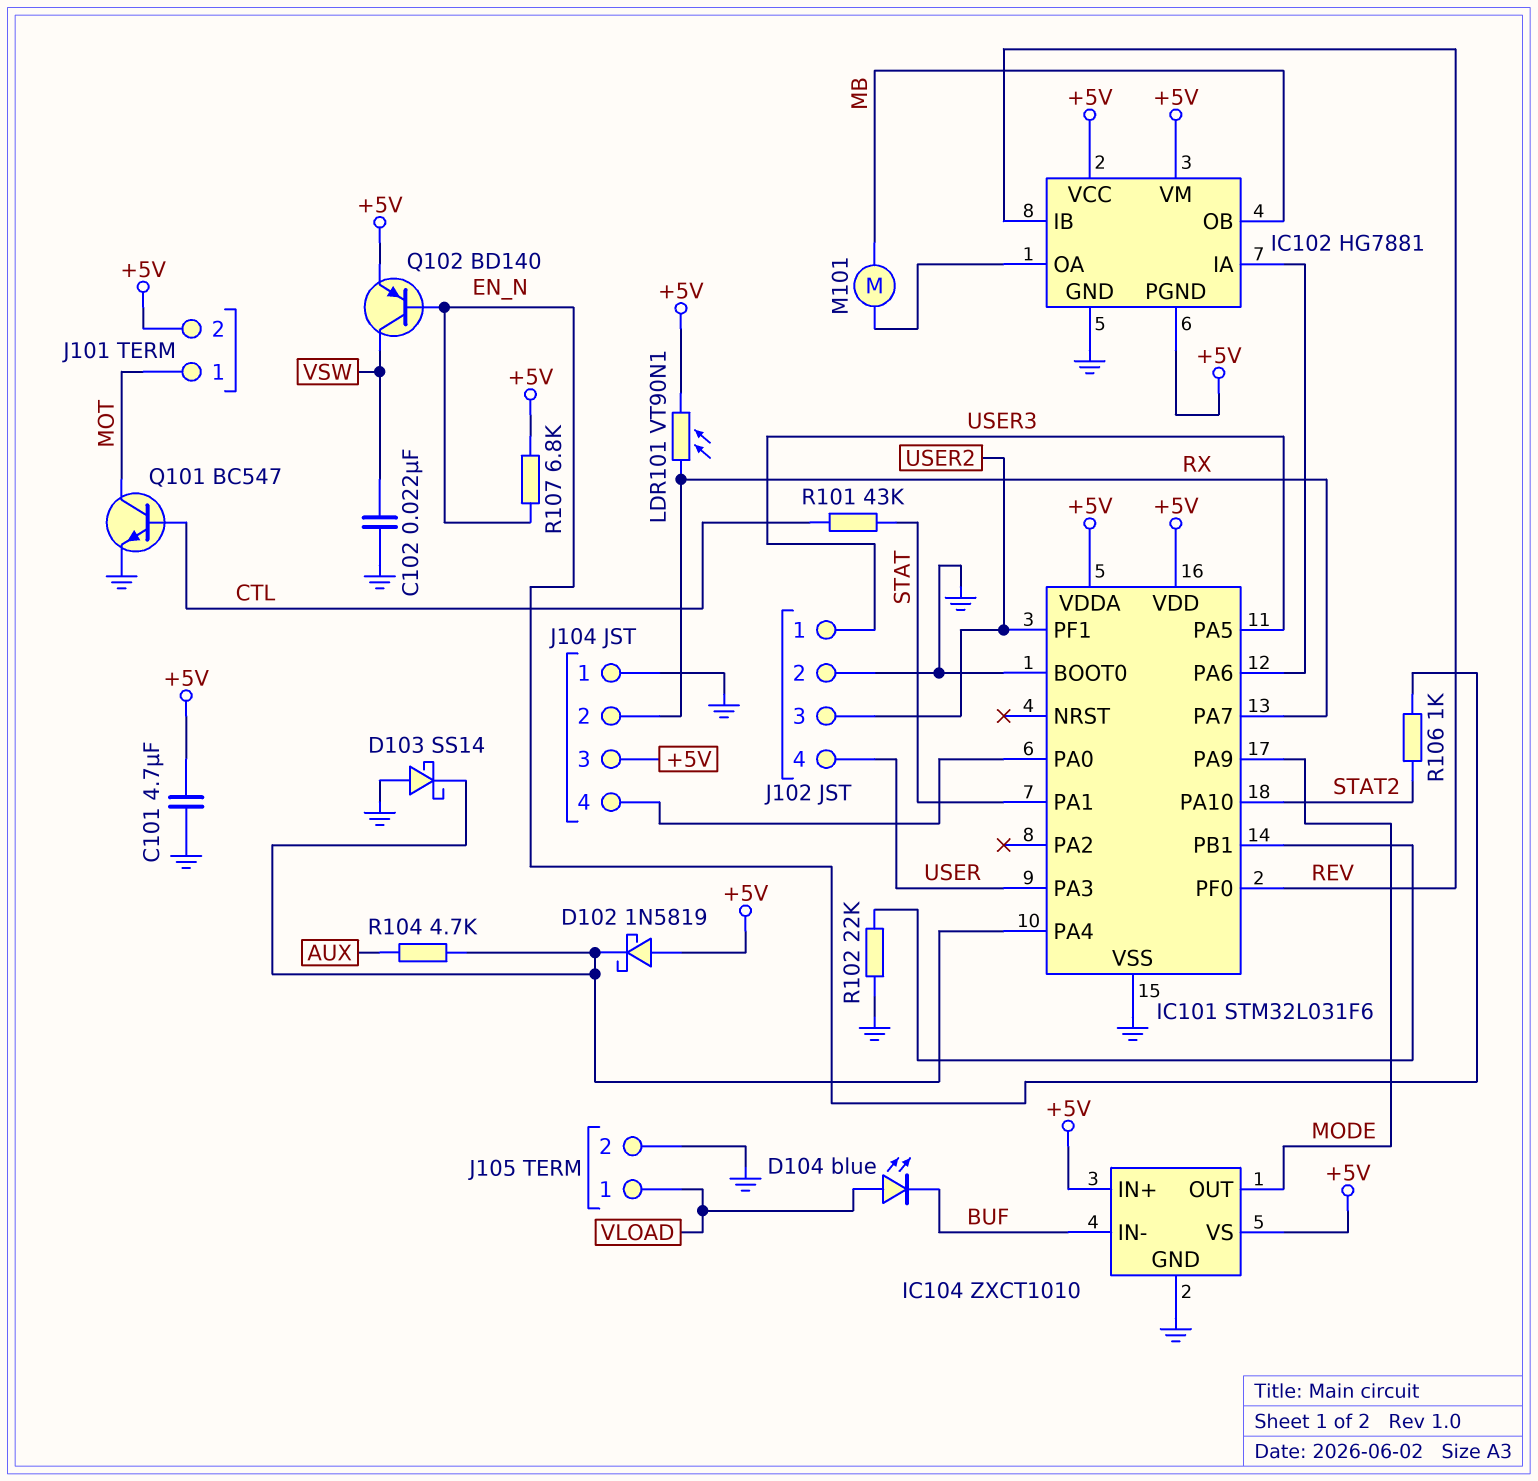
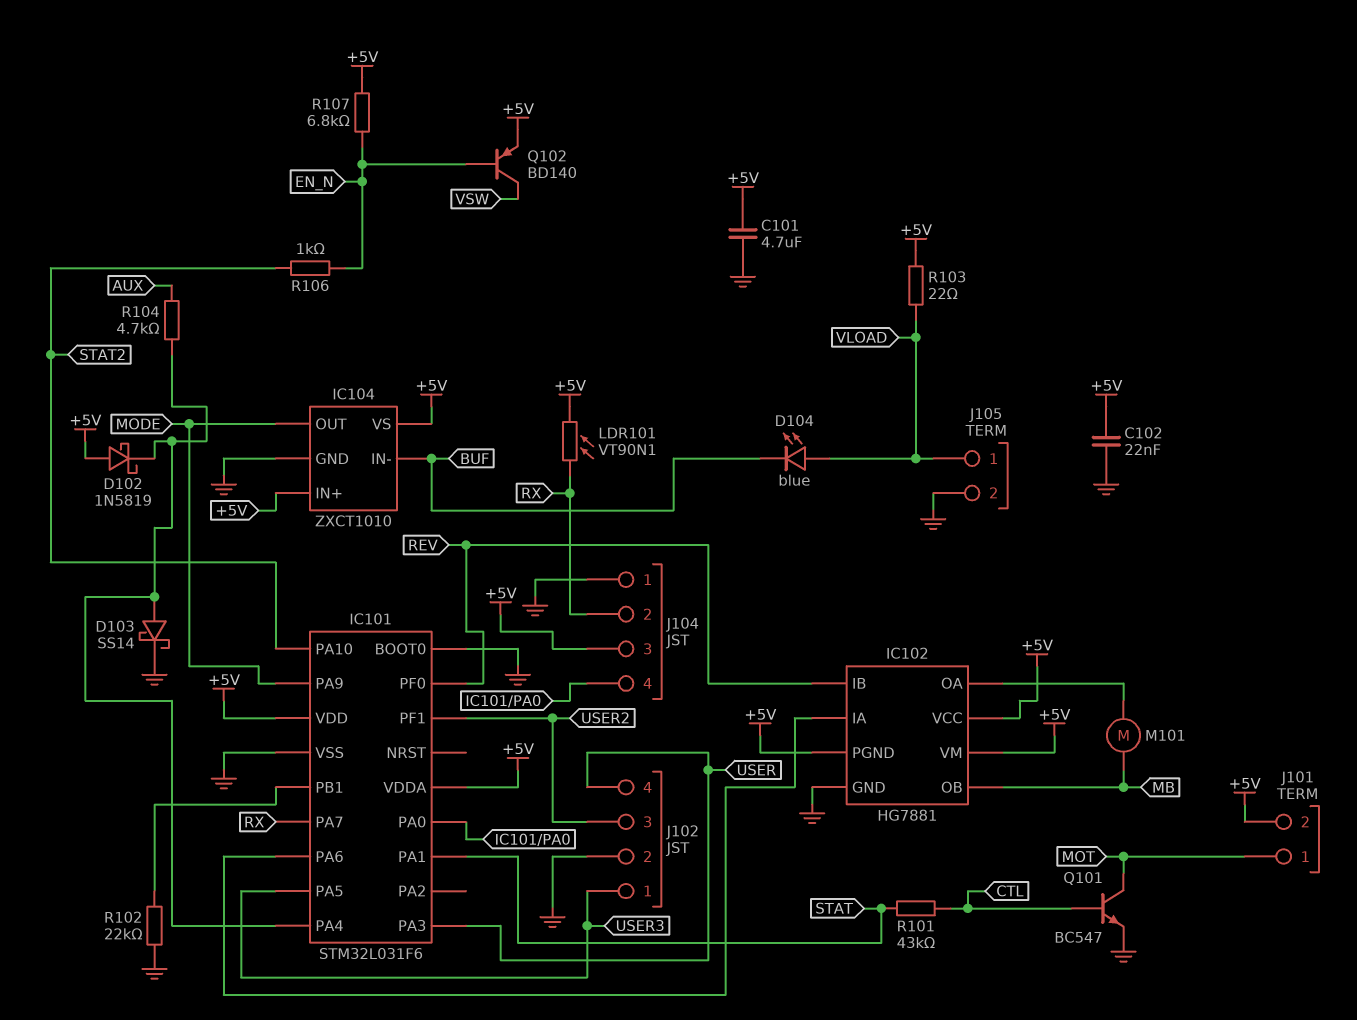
C102: 22nF (GND, VSW) -> 22nF (+5V, GND)
D103: schottky SS14 (A GND, K IC101/PA4) -> schottky SS14 (A IC101/PA4, K GND)
R103: none -> 22 (+5V, VLOAD)

